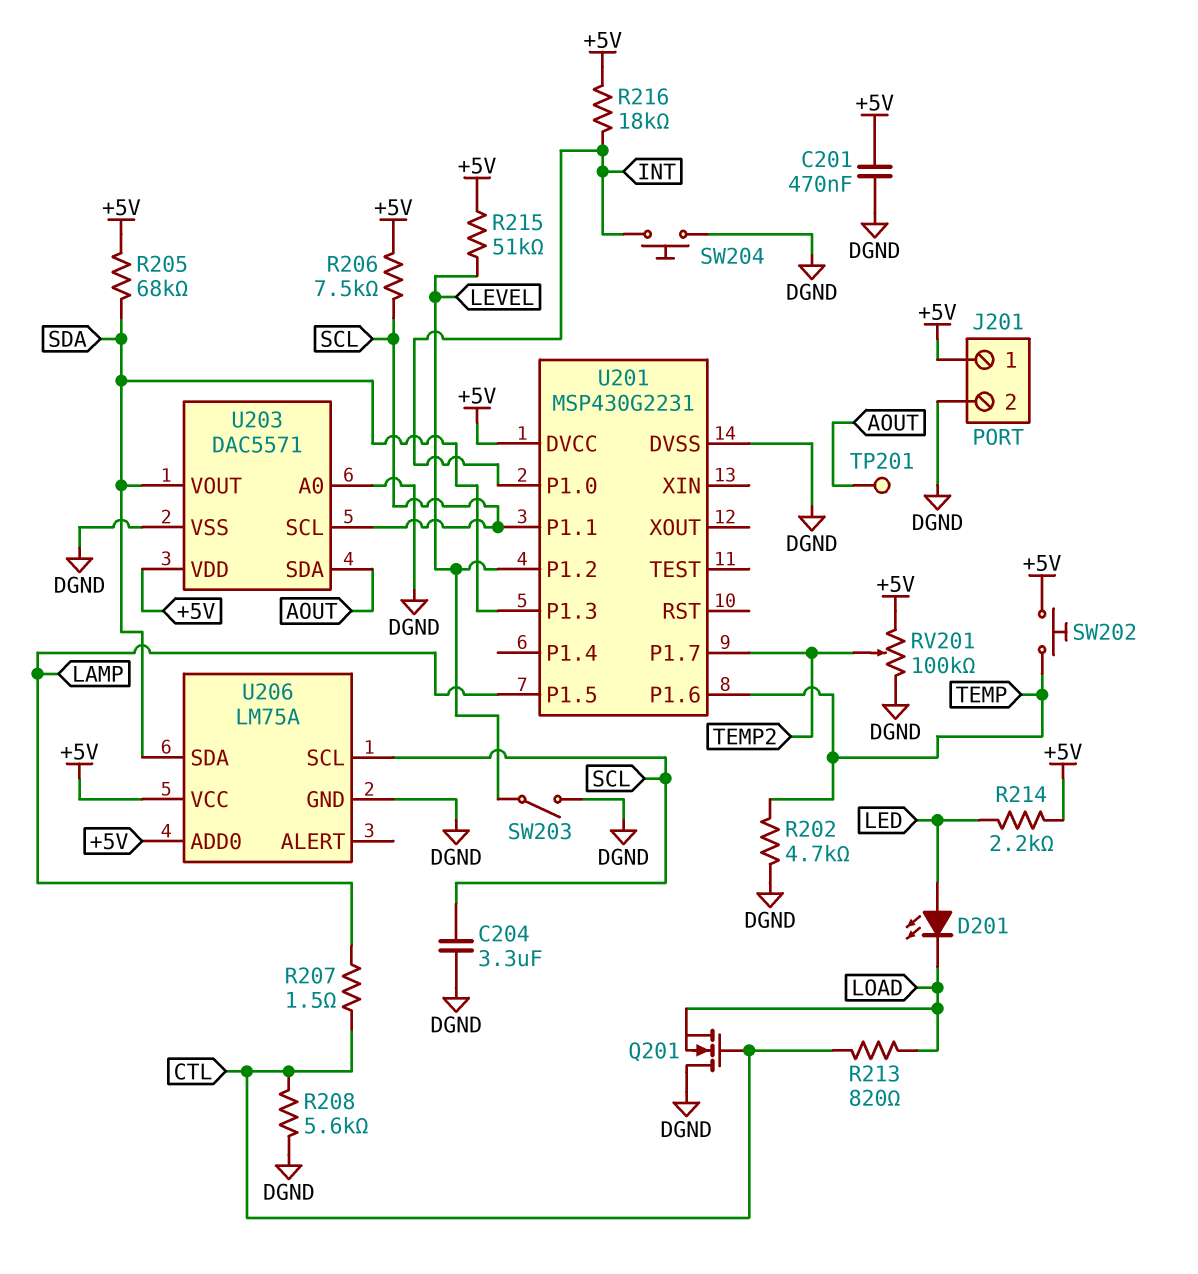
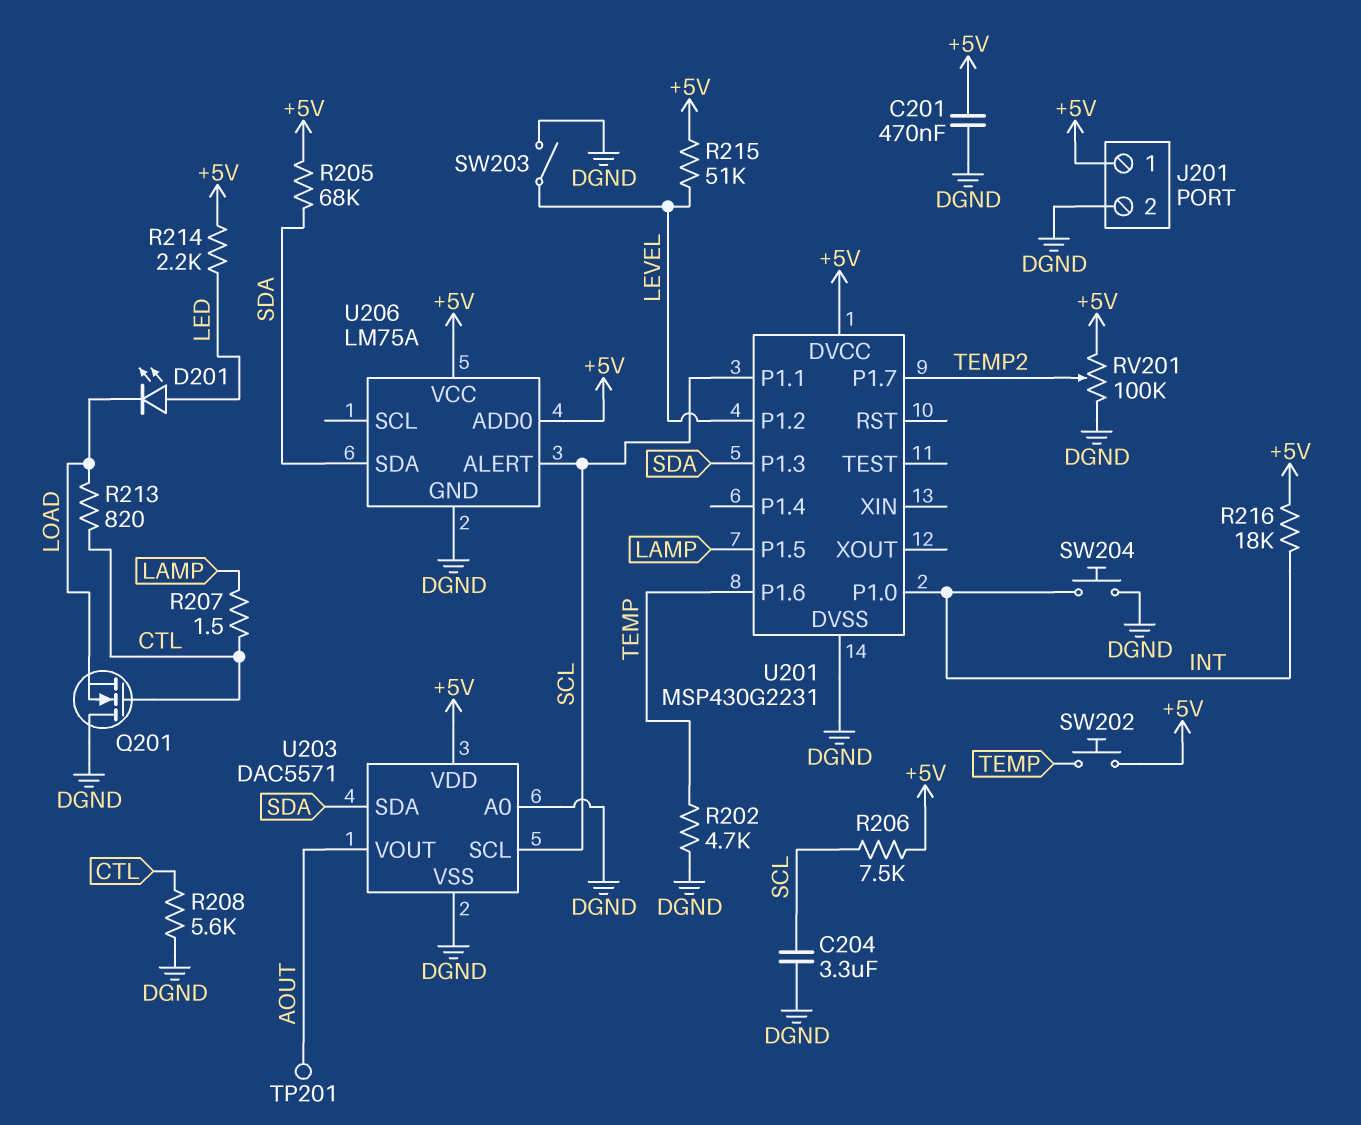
U203 pin SDA: AOUT -> SDA
U203 pin VOUT: SDA -> AOUT
U206 pin ALERT: none -> SCL
U206 pin SCL: SCL -> none

